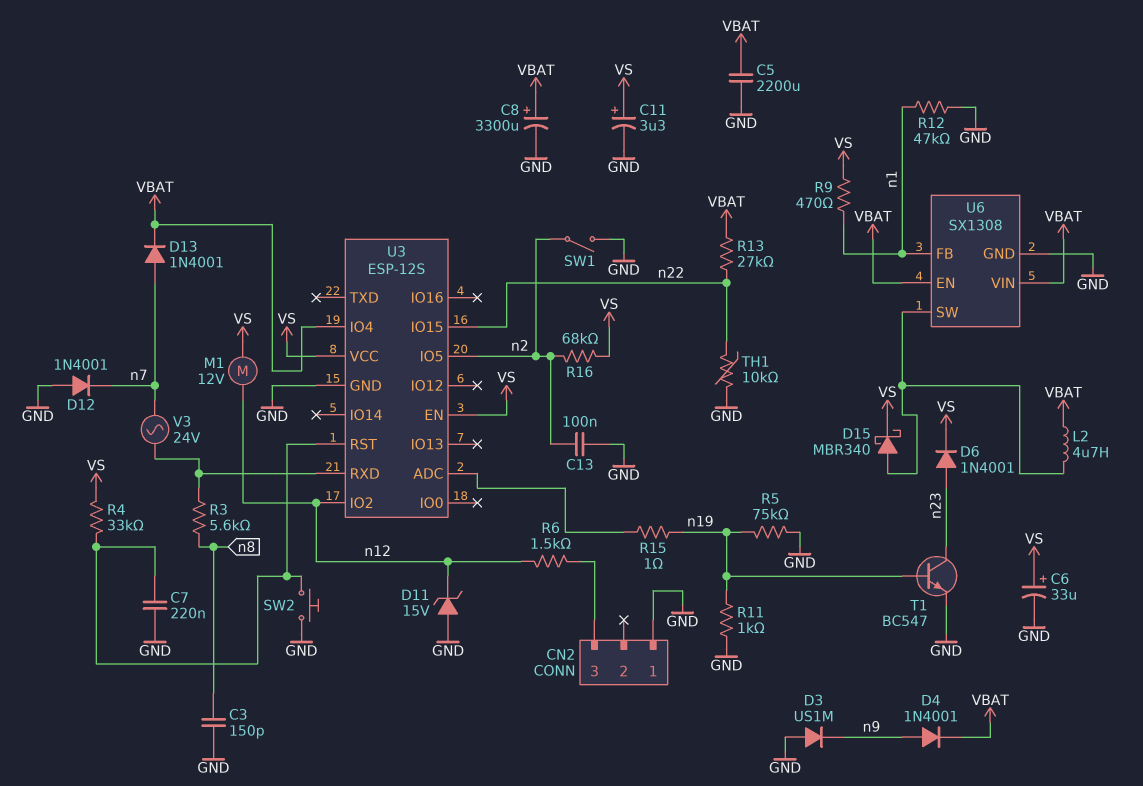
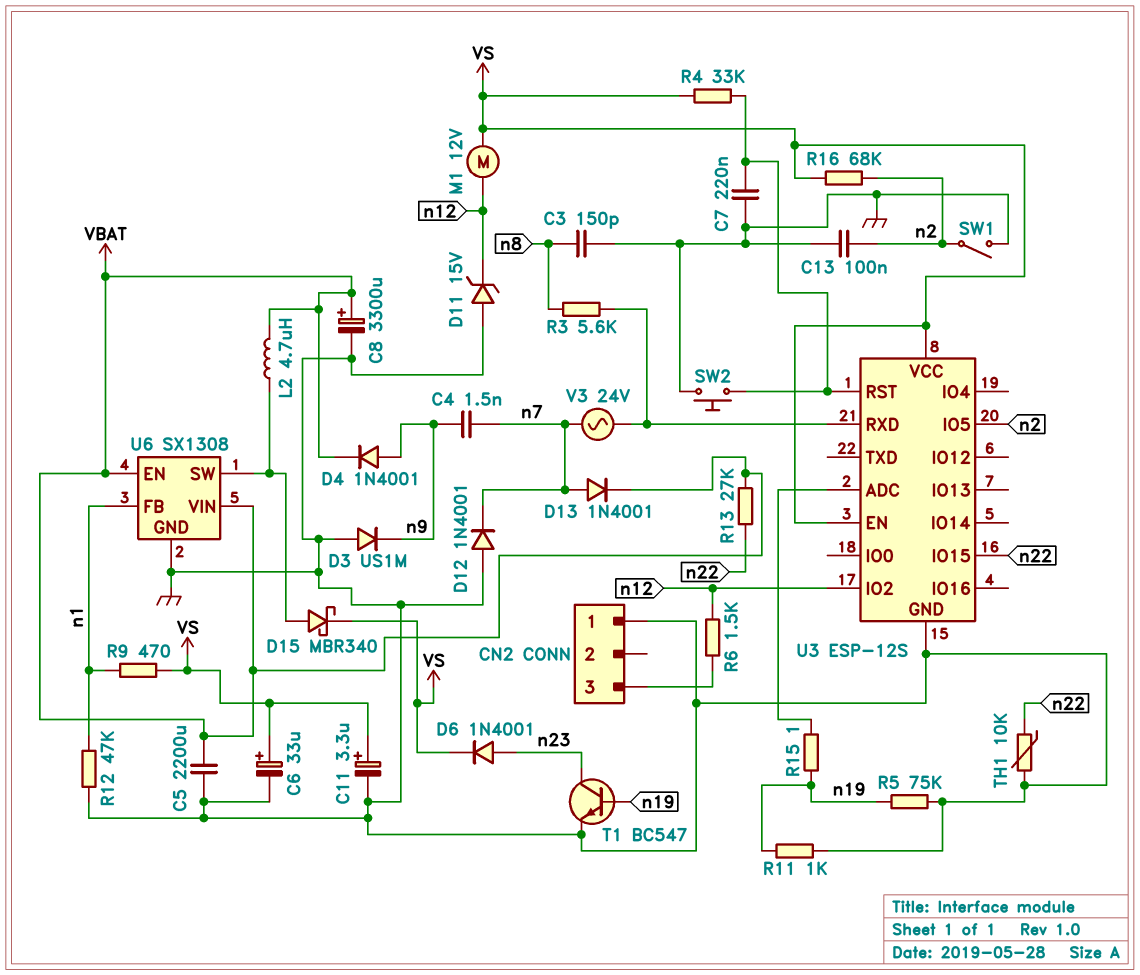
C4: none -> 1.5nF (n7, n9)
U3 pin IO4: VBAT -> none

